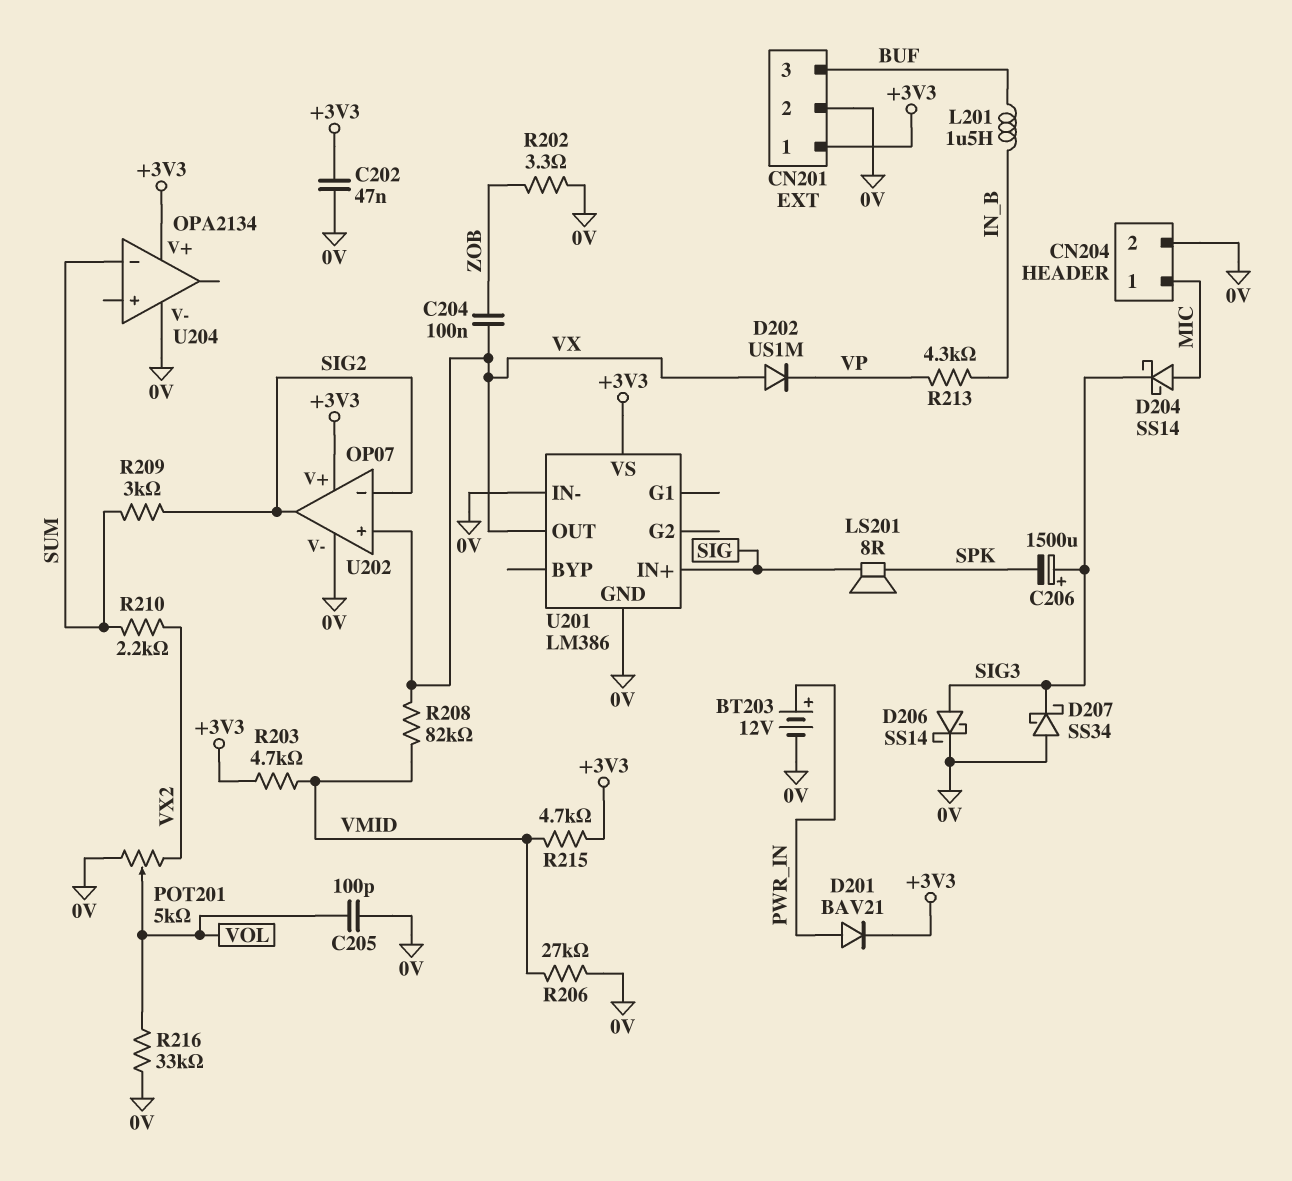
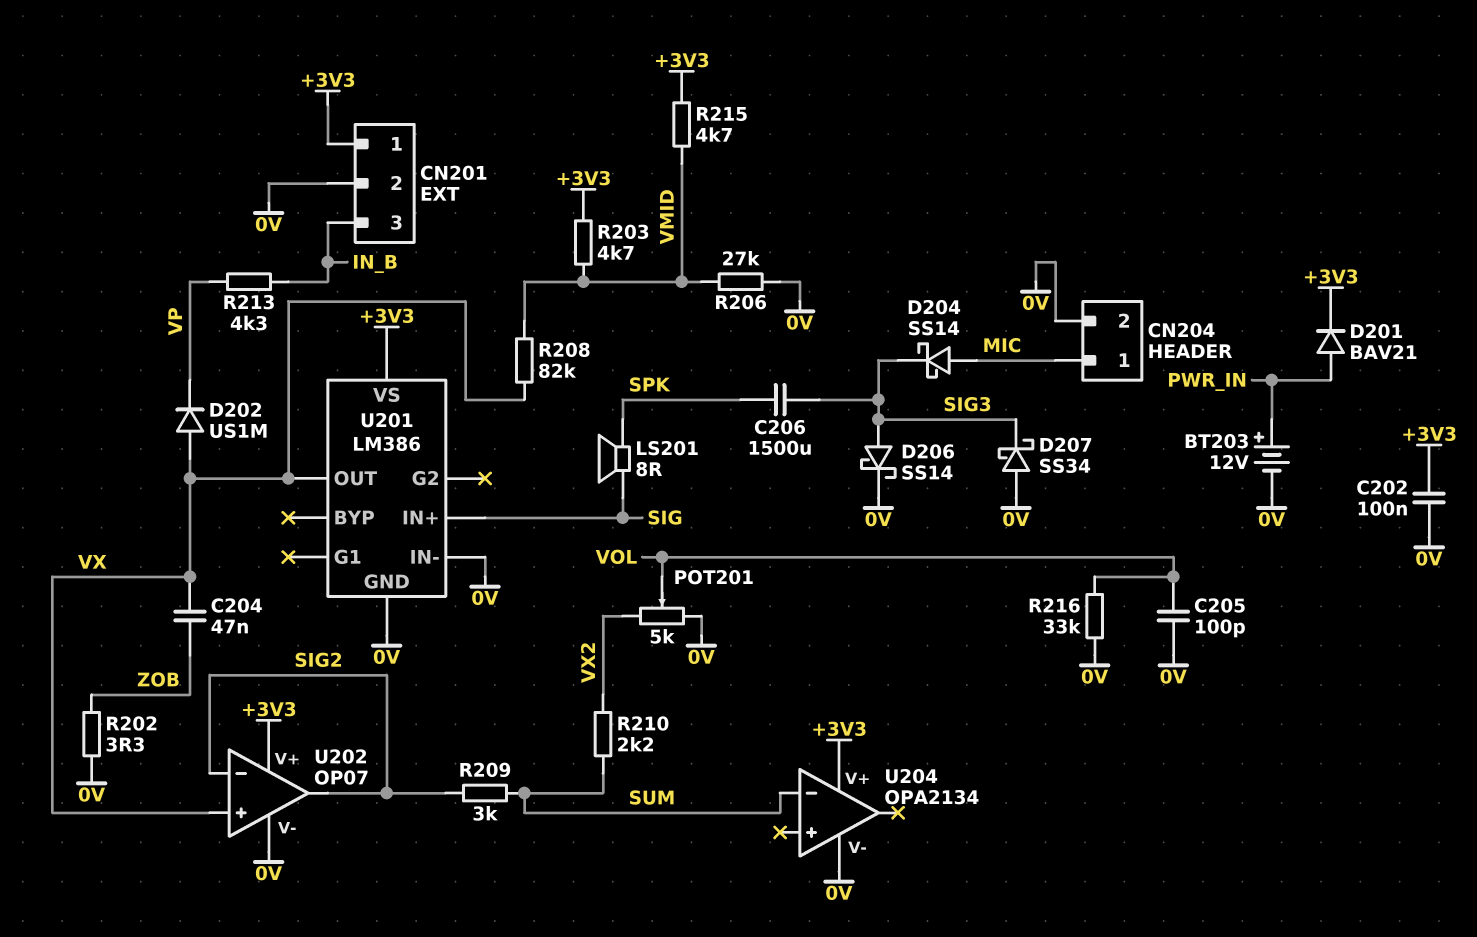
C202: 47nF (+3V3, 0V) -> 100nF (+3V3, 0V)
C204: 100nF (VX, ZOB) -> 47nF (VX, ZOB)
C206: 1500uF (plus SIG3, minus SPK) -> 1500uF (SIG3, SPK)
CN201 pin 3: BUF -> IN_B
L201: 1.5uH (BUF, IN_B) -> none

